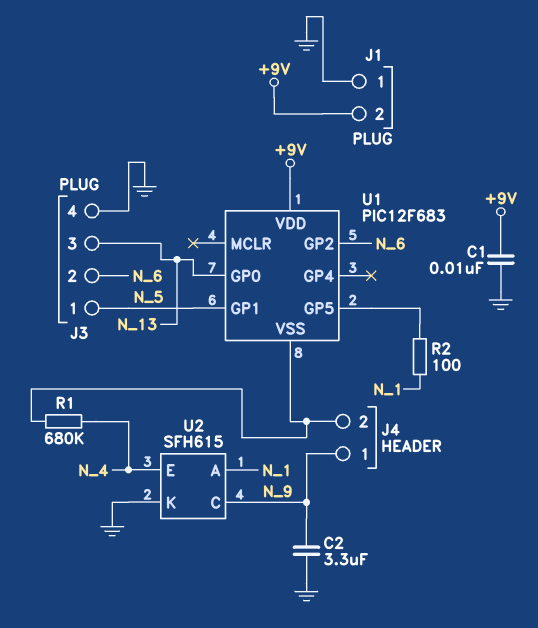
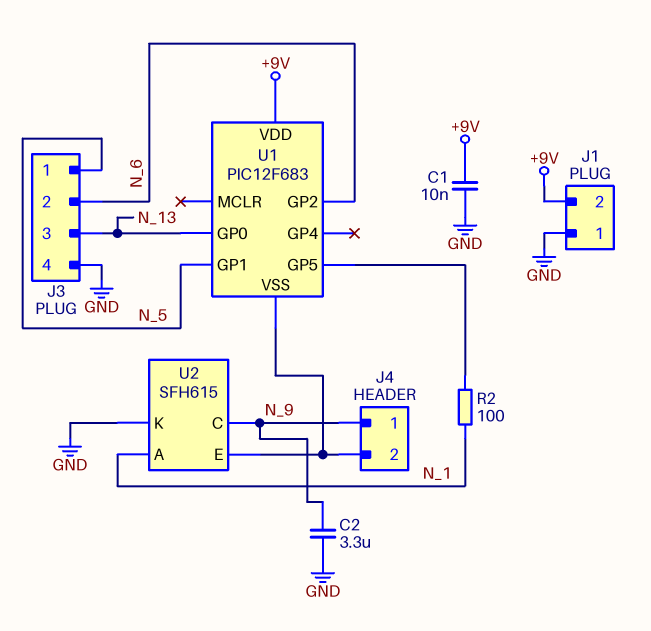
R1: 680k (J4/2, N_4) -> none
U2 pin E: N_4 -> J4/2

